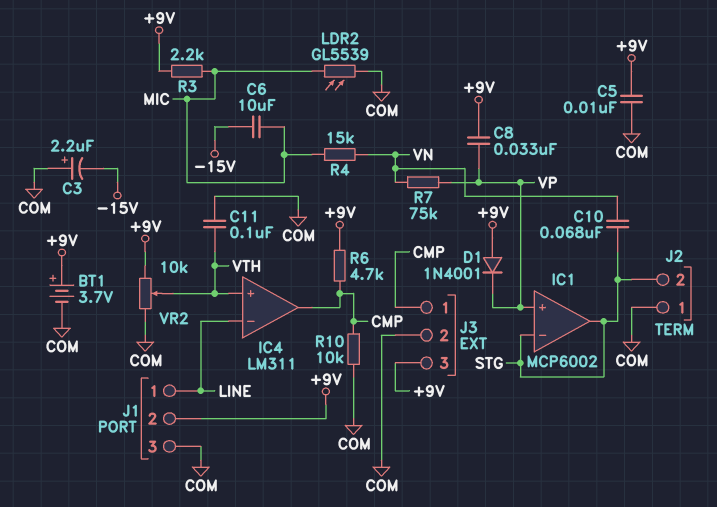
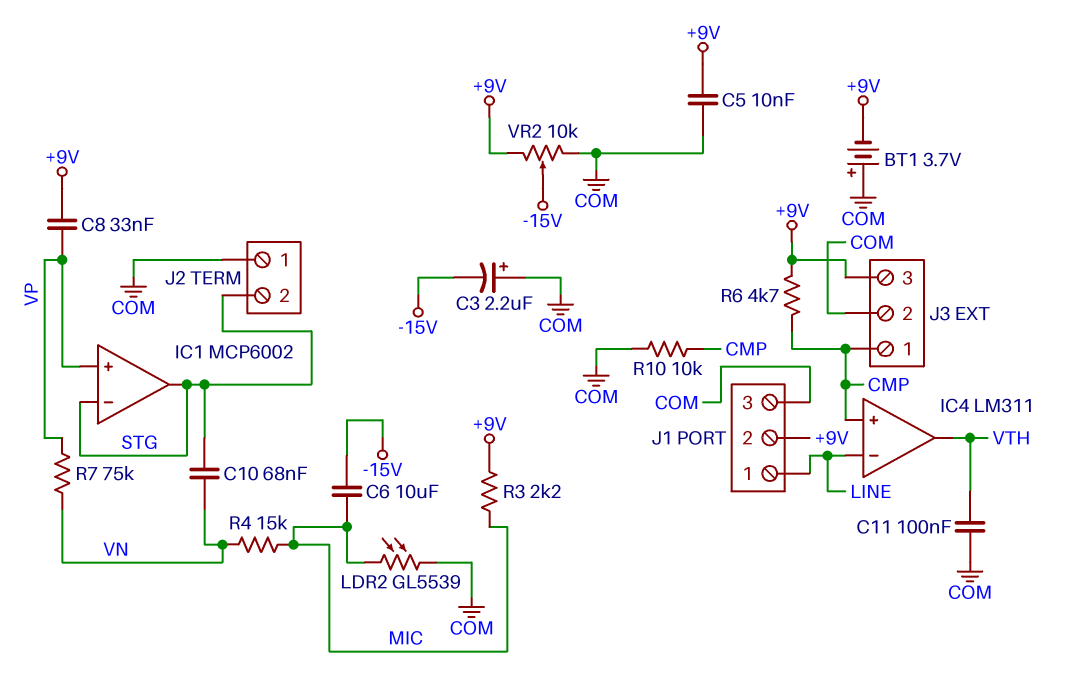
BT1: 3.7V (plus +9V, minus COM) -> 3.7V (plus COM, minus +9V)
D1: diode 1N4001 (A +9V, K VP) -> none
IC4 pin in+: VTH -> CMP
IC4 pin out: CMP -> VTH
VR2: 10k (+9V, COM, wiper VTH) -> 10k (+9V, COM, wiper -15V)

